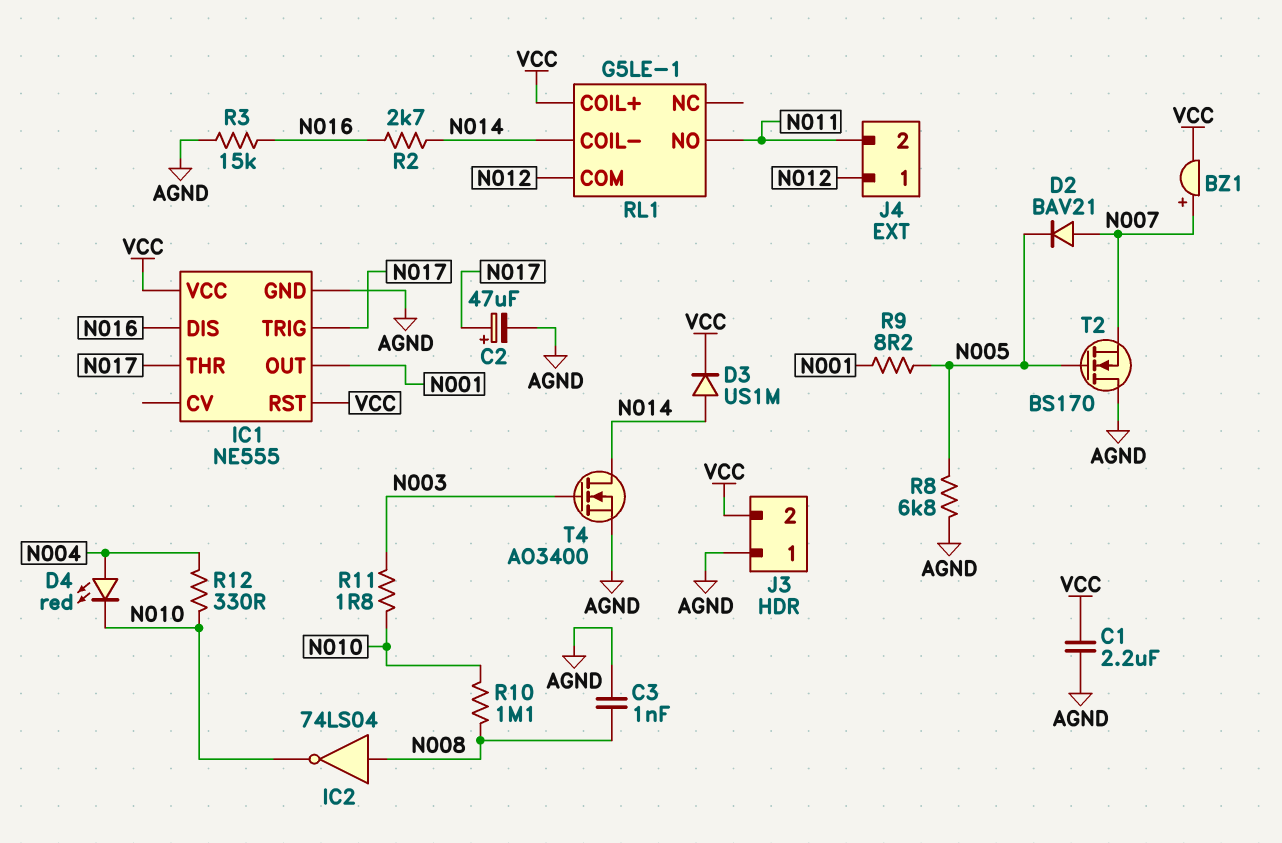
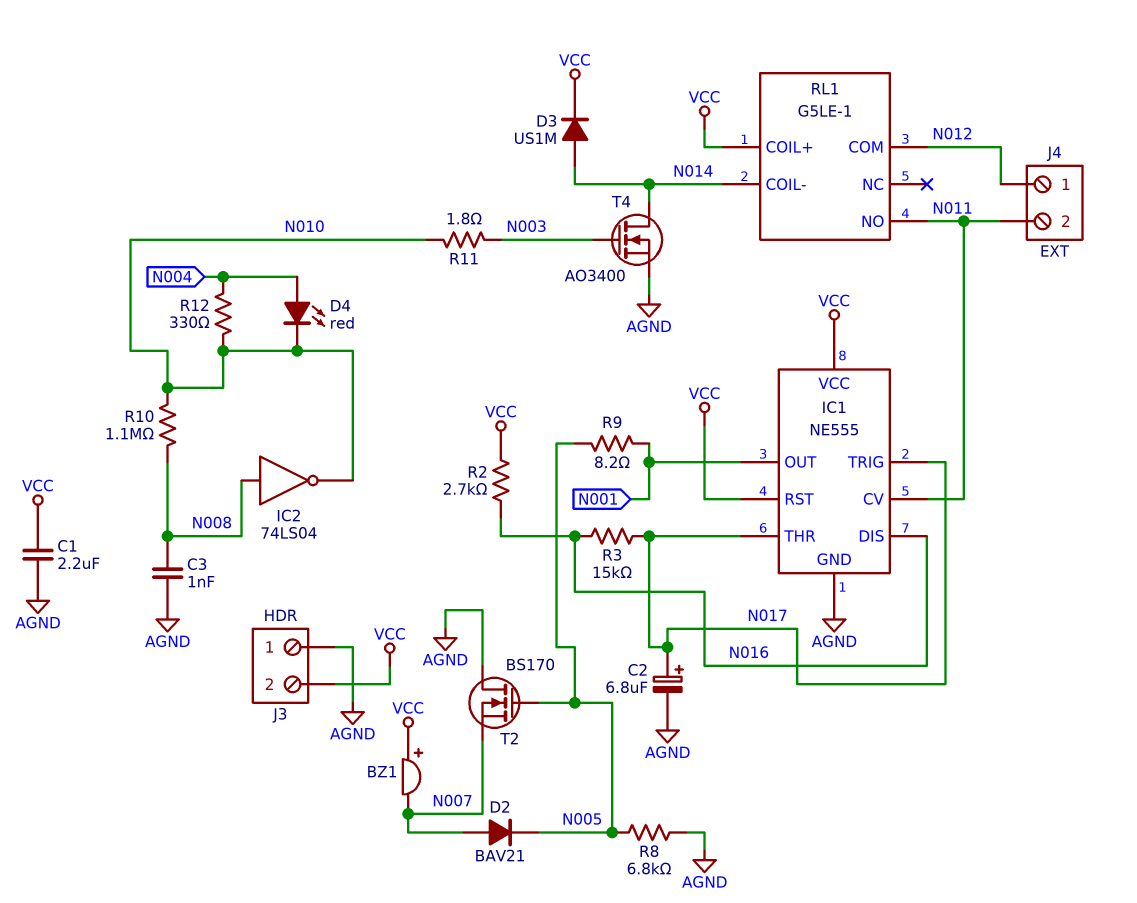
BZ1: buzzer (plus N007, minus VCC) -> buzzer (plus VCC, minus N007)
C2: 47uF (plus N017, minus AGND) -> 6.8uF (plus N017, minus AGND)
IC1 pin CV: none -> N011
R2: 2.7k (N014, N016) -> 2.7k (N016, VCC)
R3: 15k (AGND, N016) -> 15k (N016, N017)

